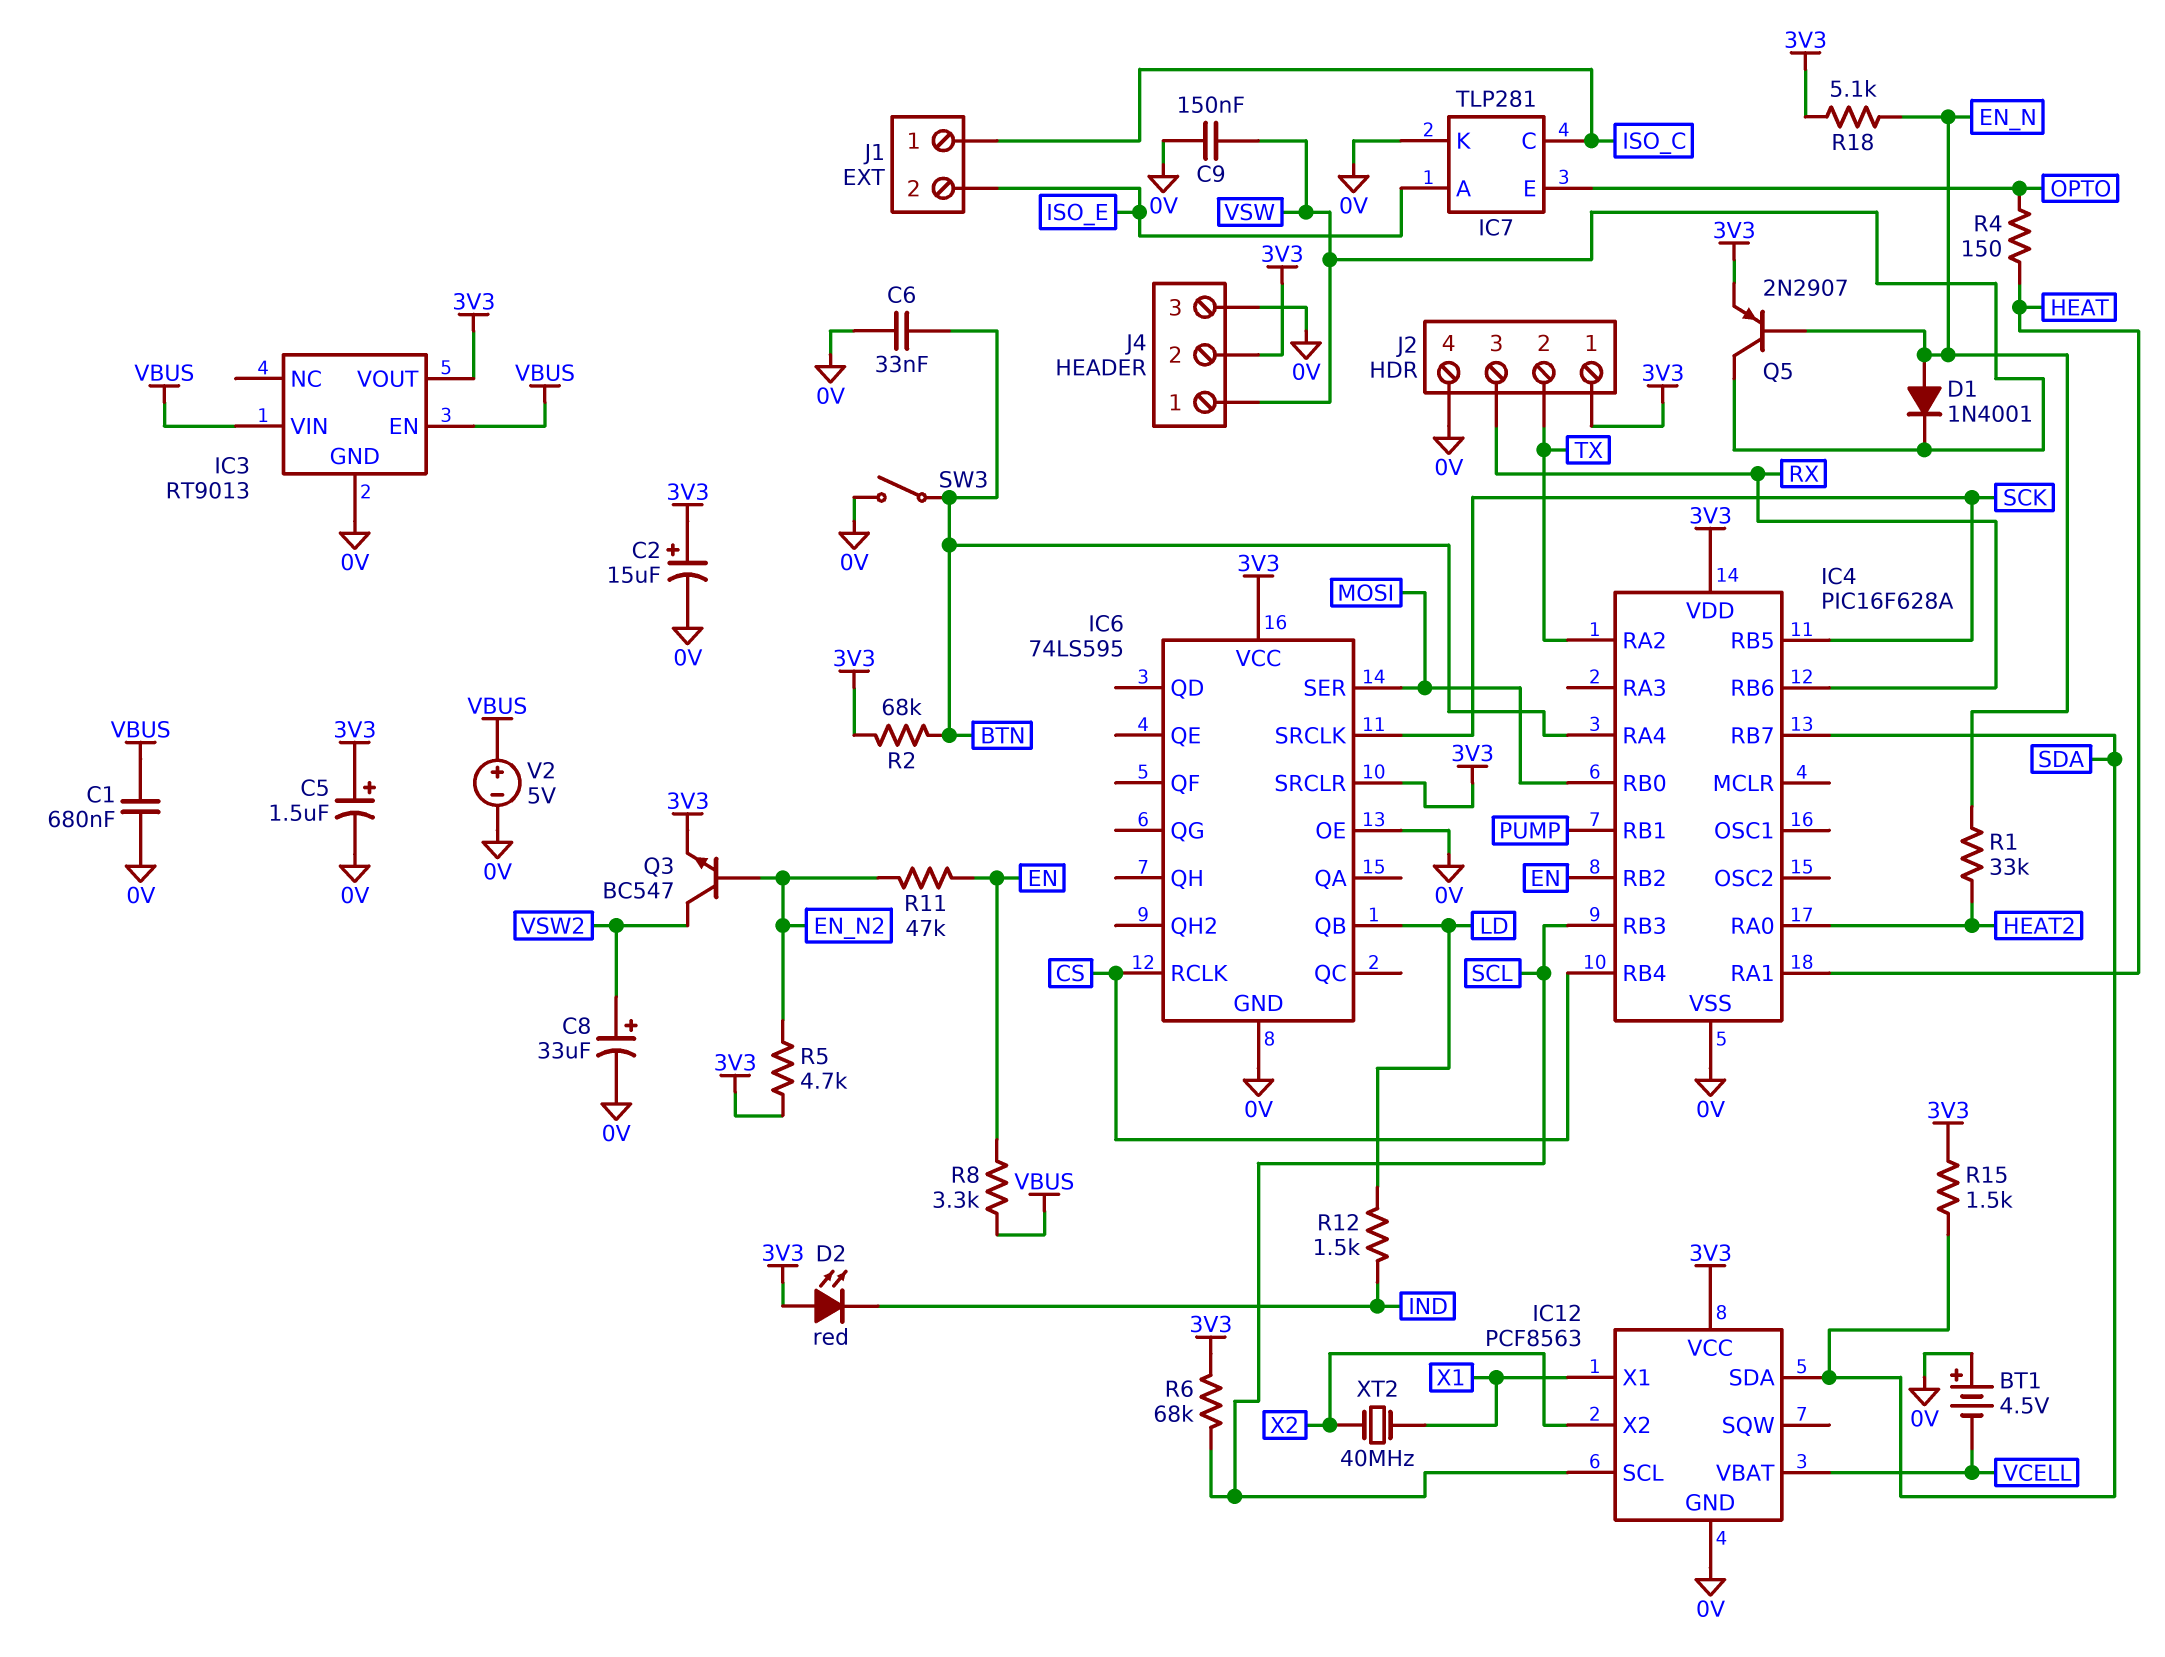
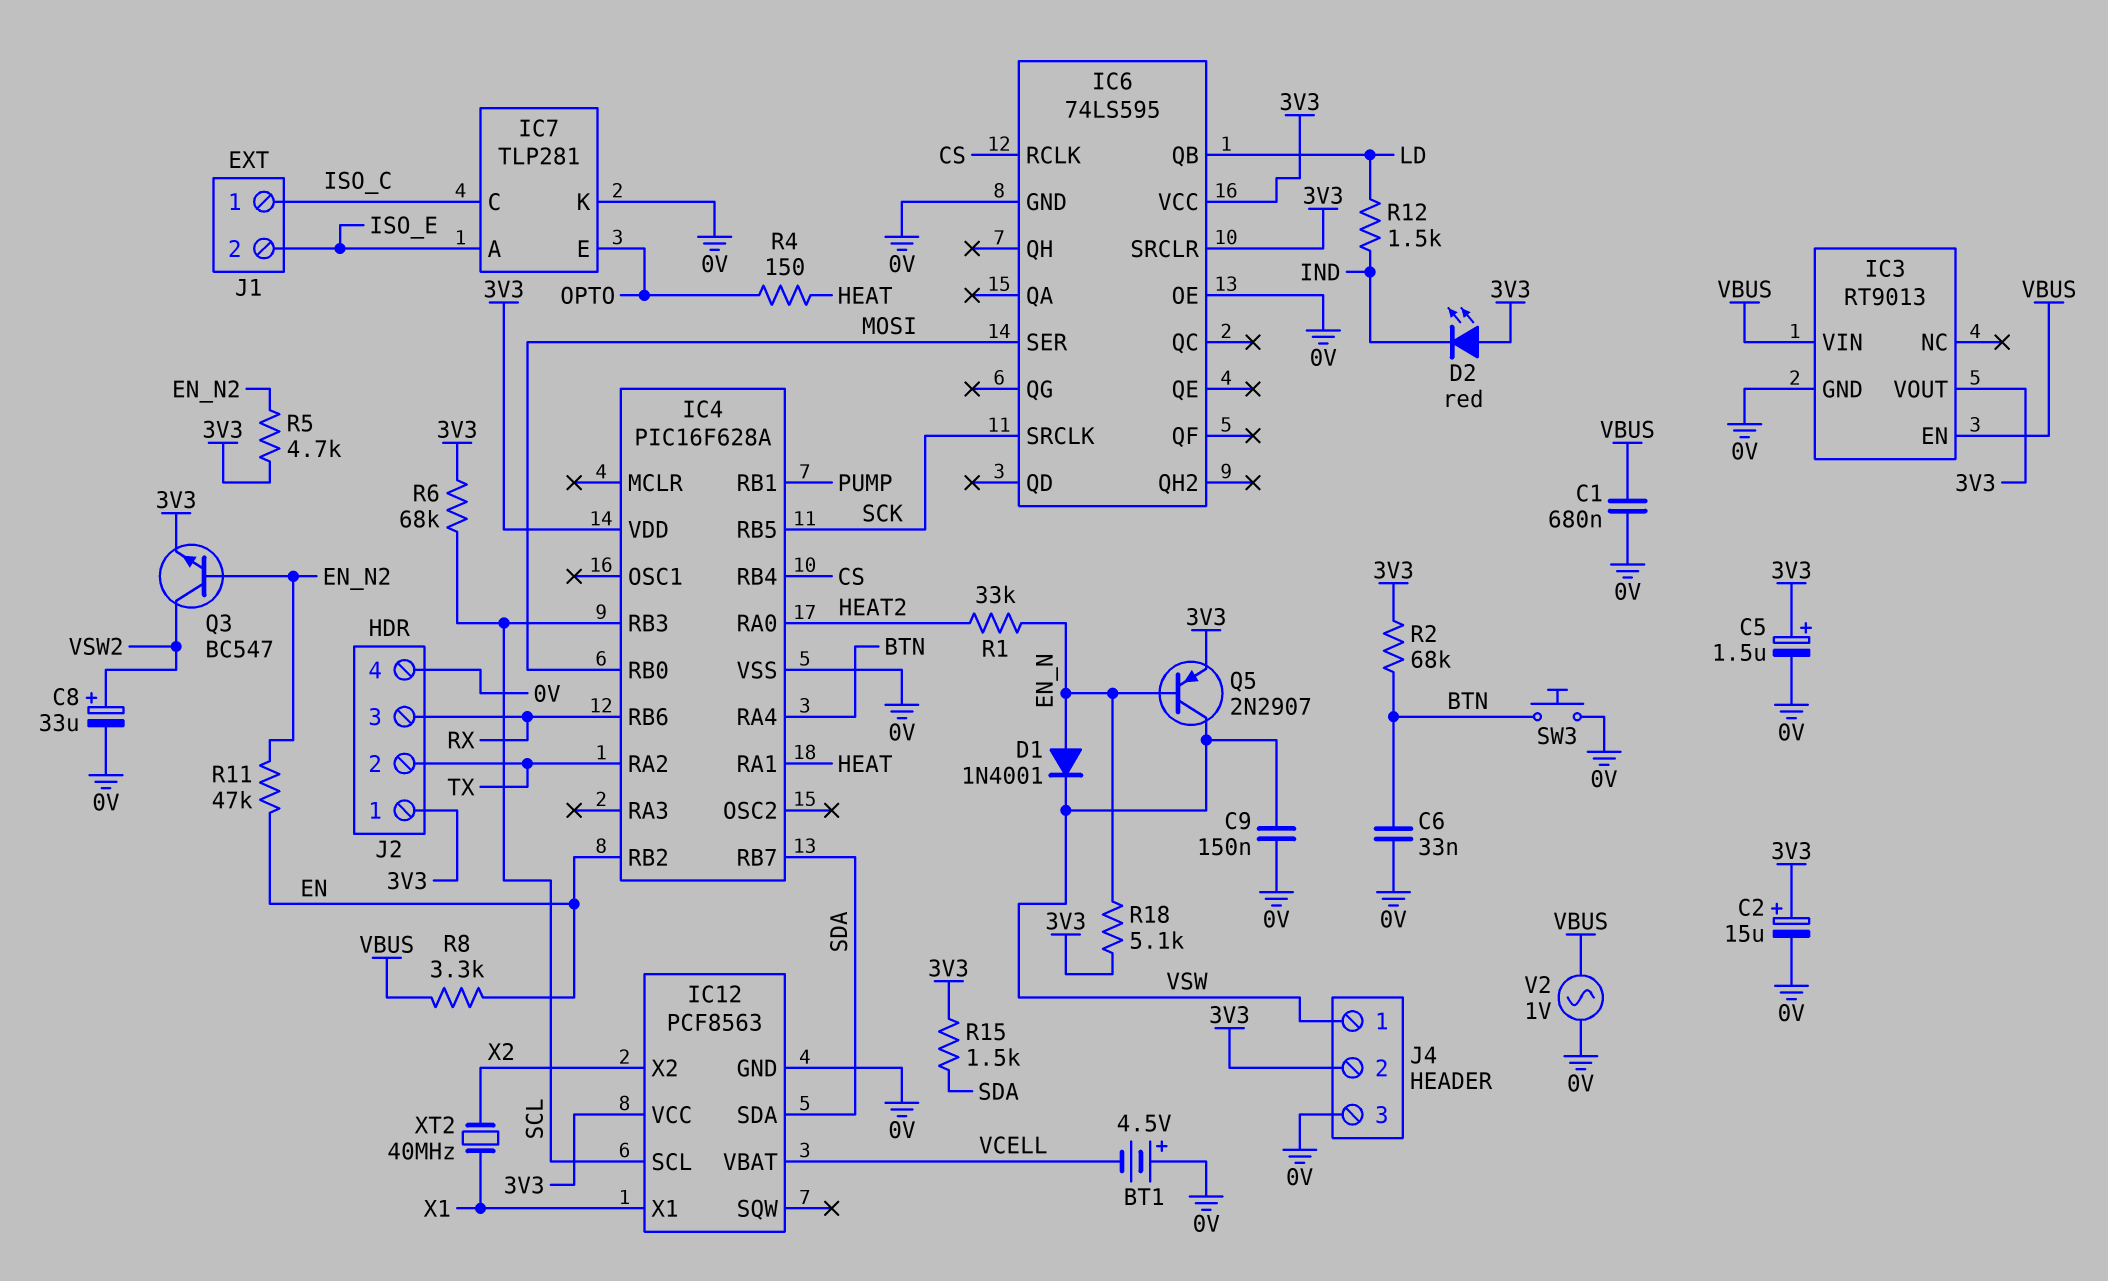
SW3: switch (0V, BTN) -> button (0V, BTN)
V2: 5V (plus VBUS, minus 0V) -> AC 1V (0V, VBUS)

